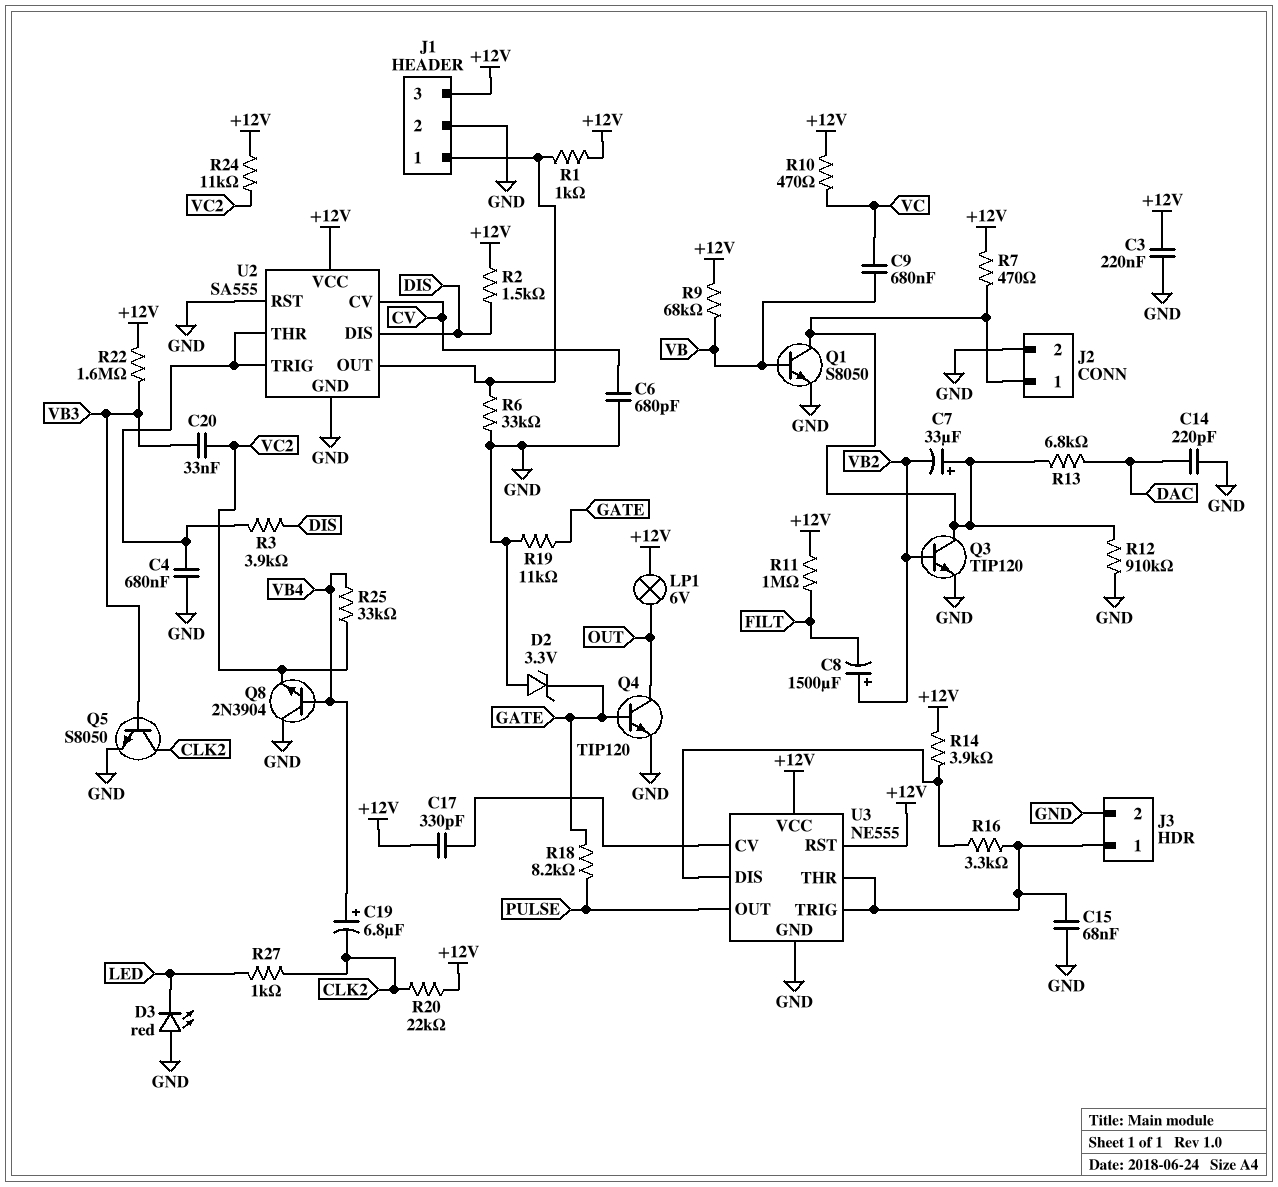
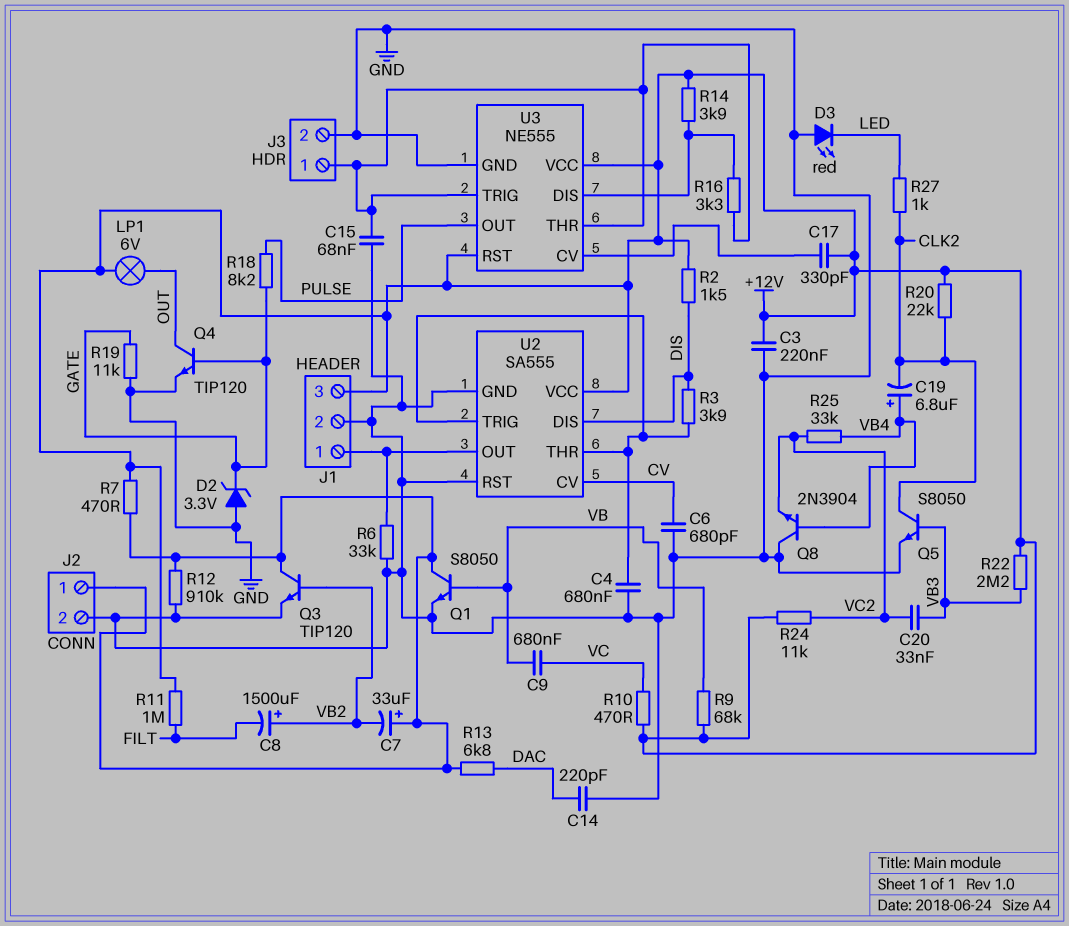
R1: 1k (+12V, J1/1) -> none
R22: 1.6M (+12V, VB3) -> 2.2M (+12V, VB3)

